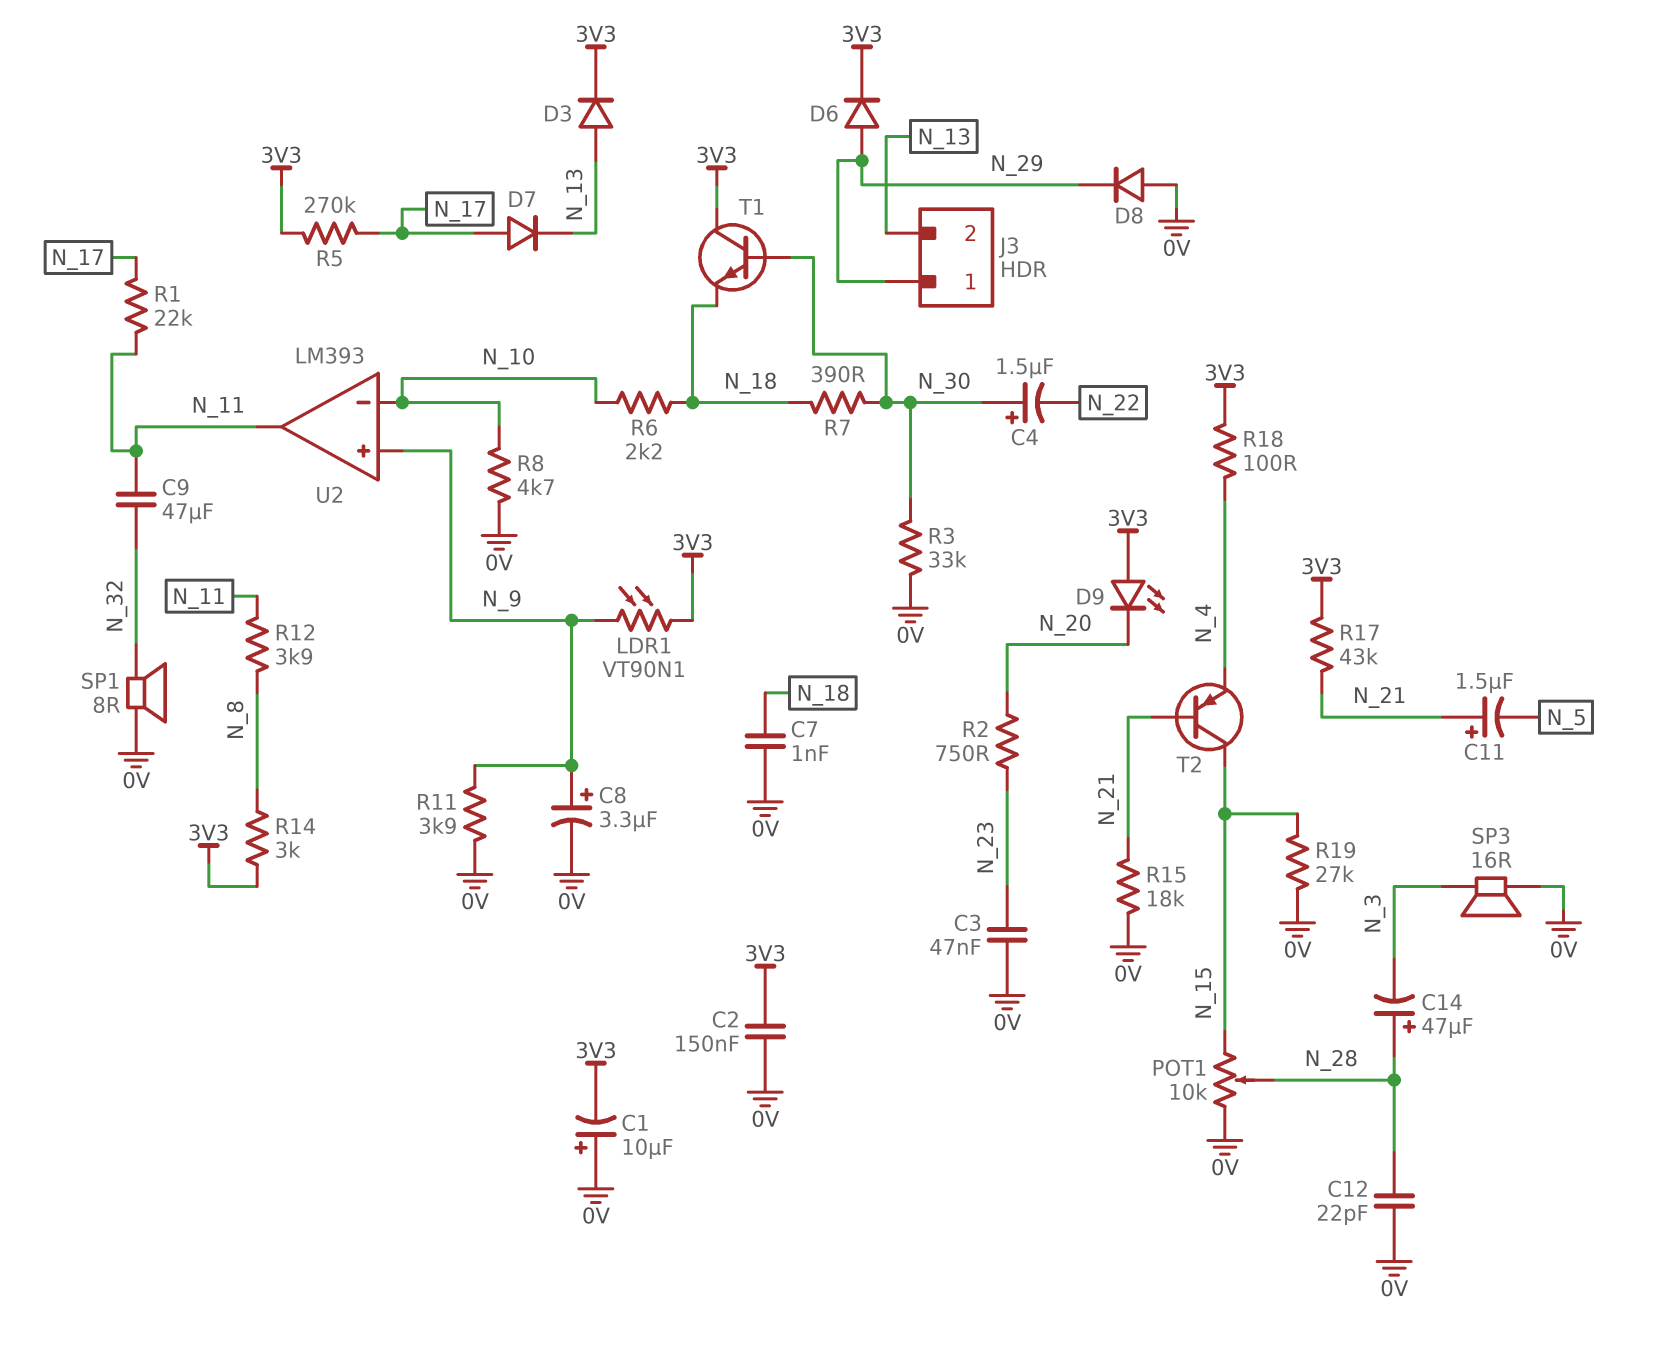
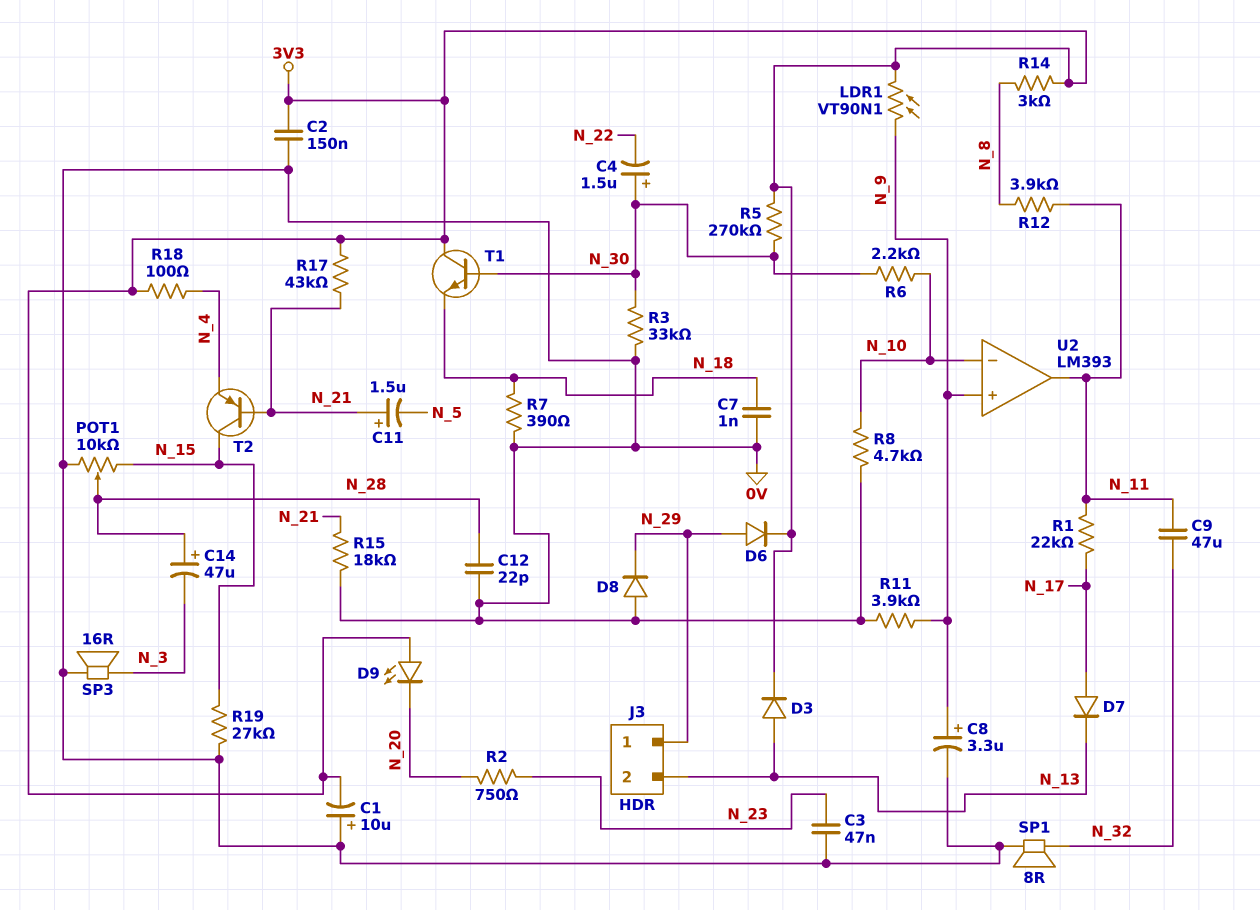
R5: 270k (3V3, N_17) -> 270k (3V3, N_30)
R6: 2.2k (N_10, N_18) -> 2.2k (N_10, N_30)
R7: 390 (N_18, N_30) -> 390 (0V, N_18)

